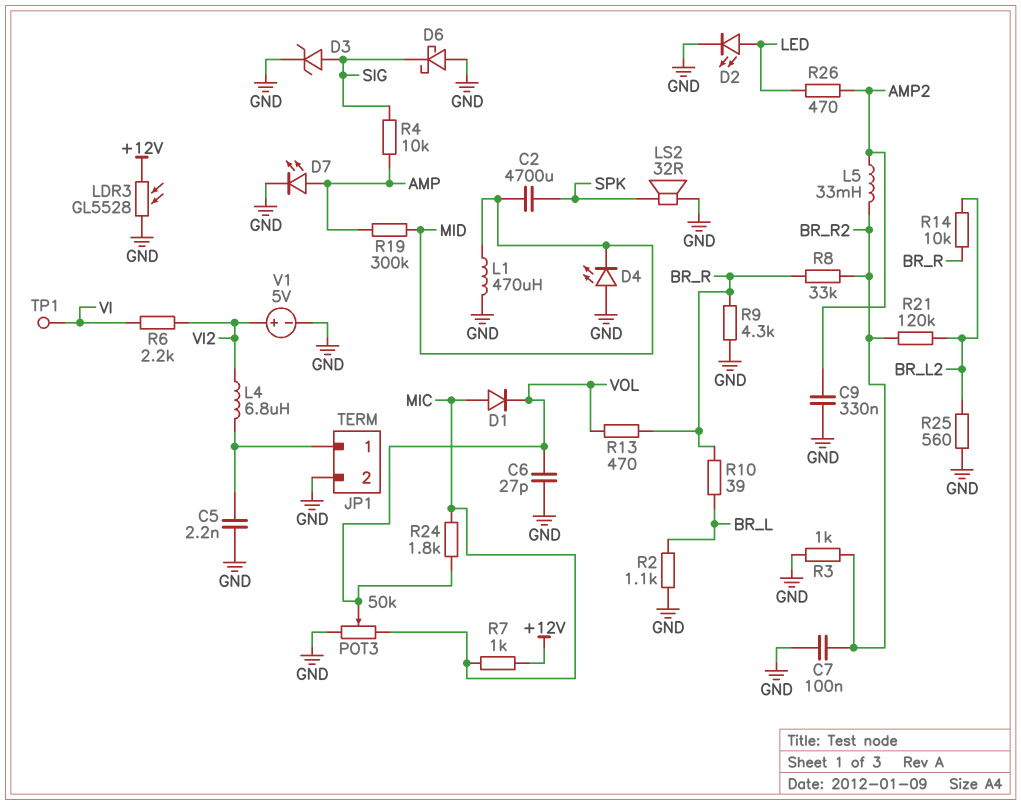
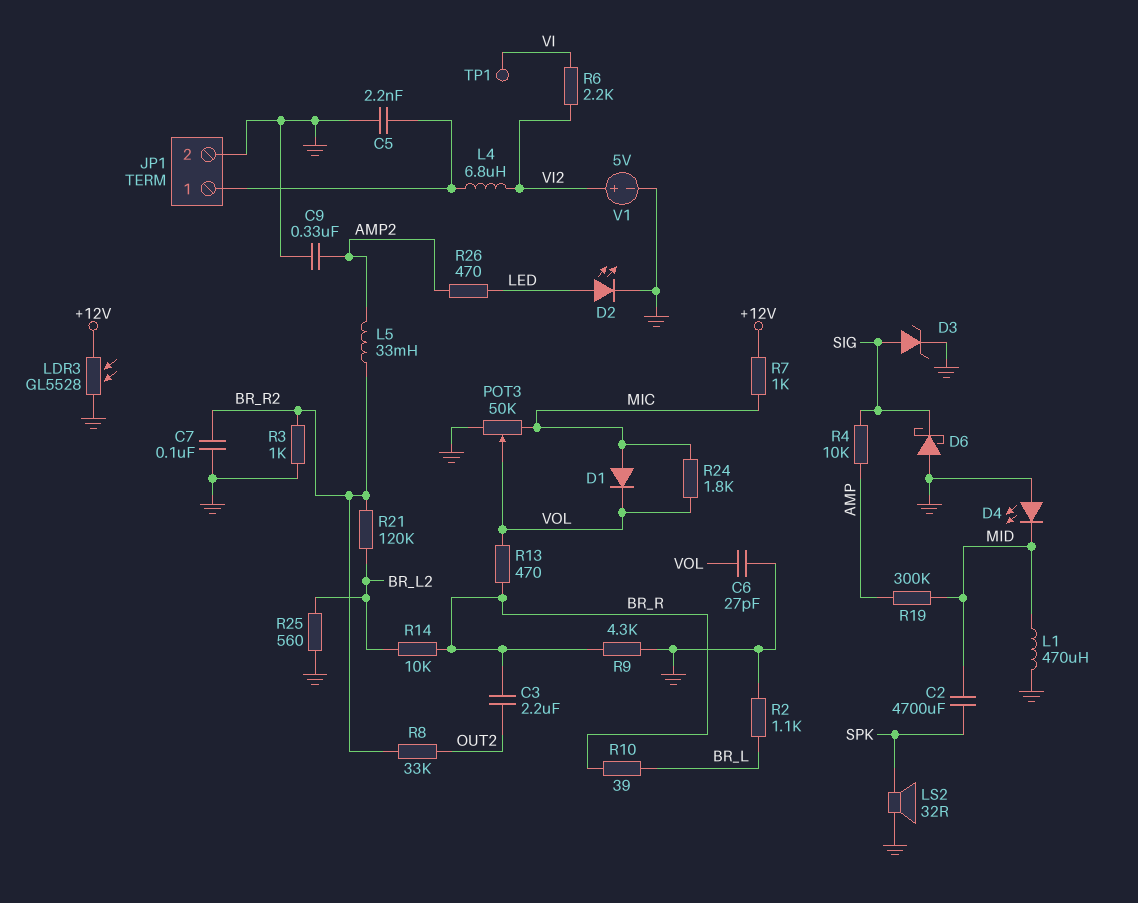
C3: none -> 2.2uF (BR_R, OUT2)
D7: LED (A AMP, K GND) -> none
R8: 33k (BR_R, BR_R2) -> 33k (BR_R2, OUT2)

